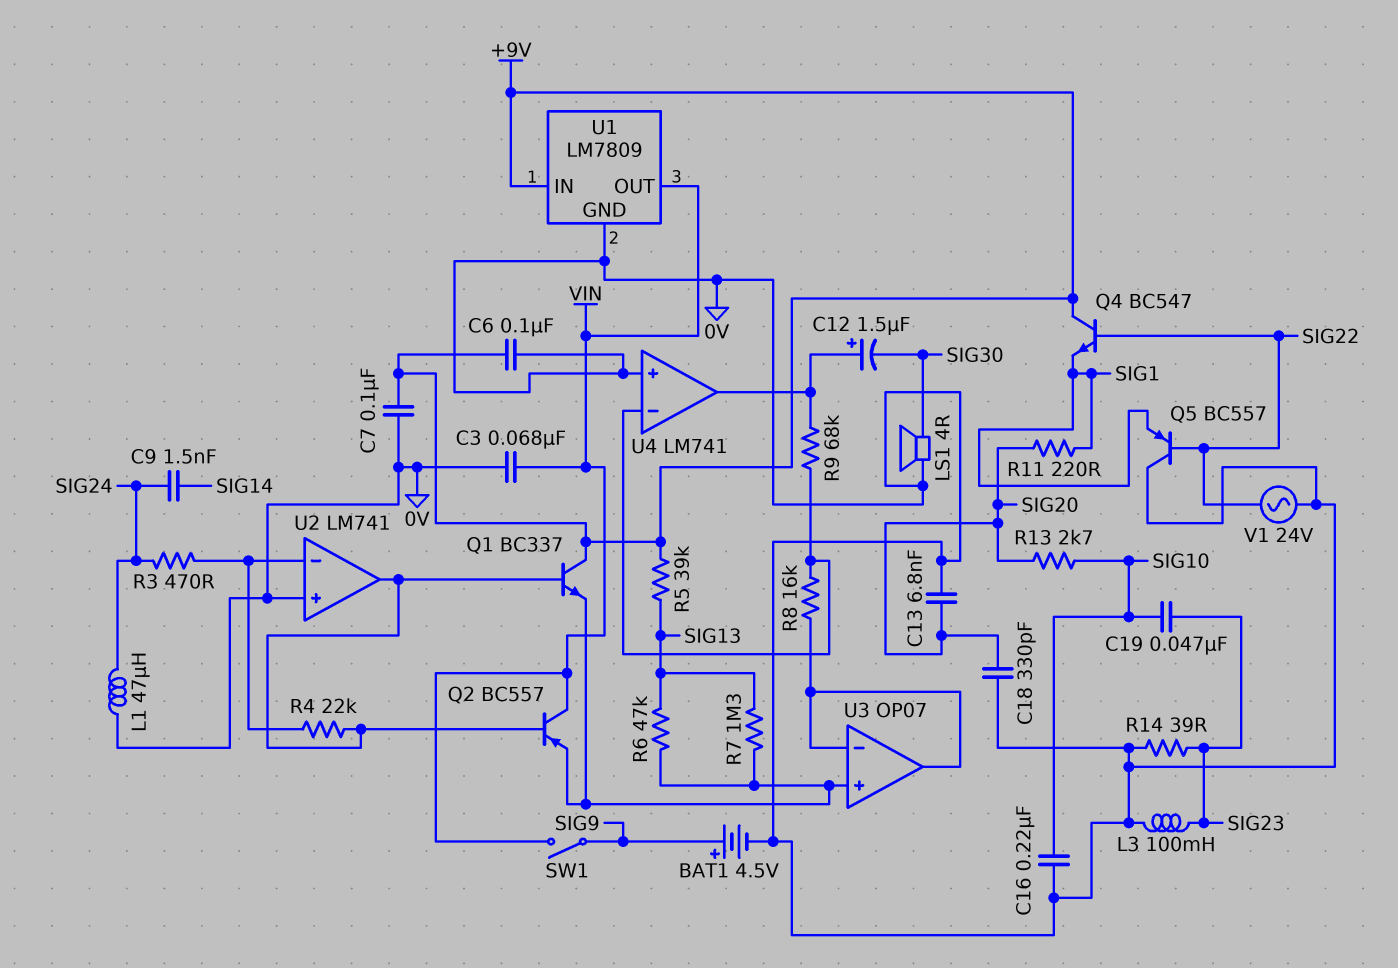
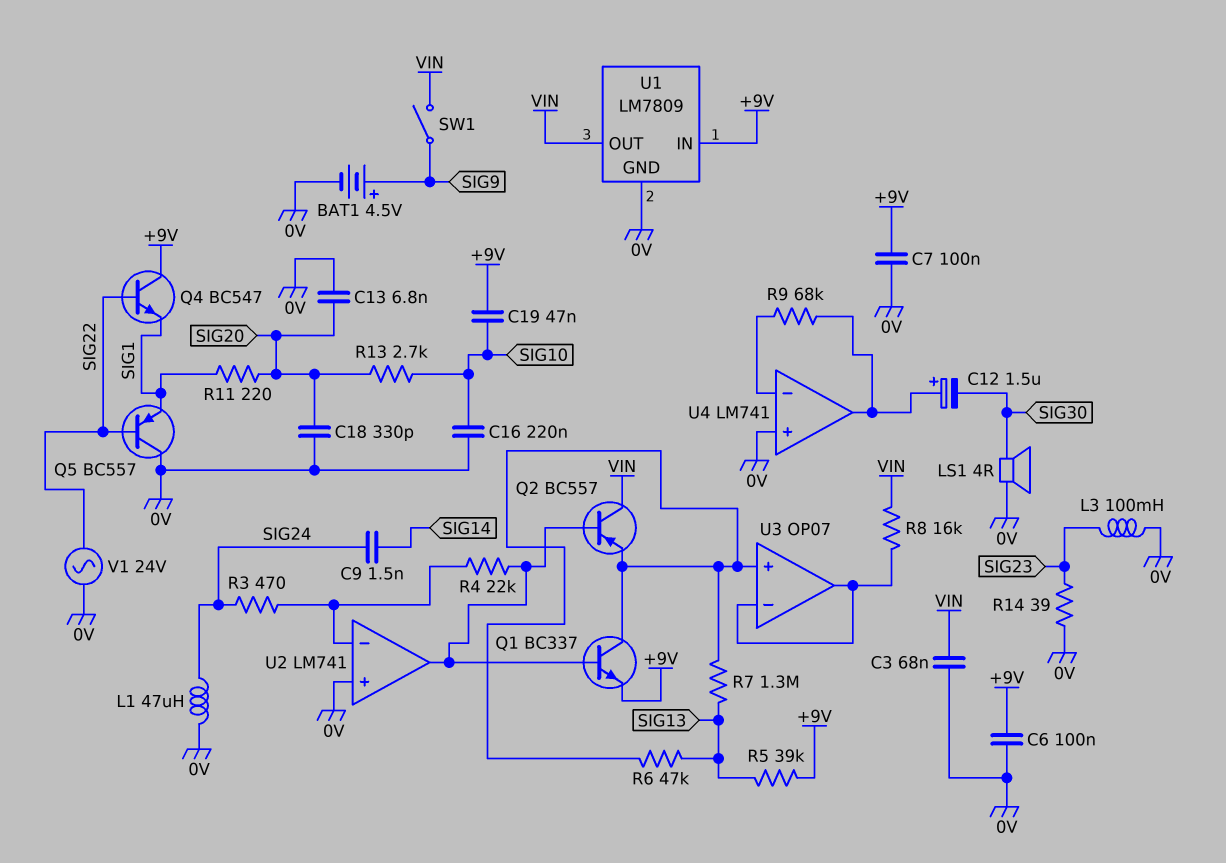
C19: 47nF (SIG10, SIG23) -> 47nF (+9V, SIG10)
Q1: NPN BC337 (B U2/out, C +9V, E U3/in+) -> NPN BC337 (B U2/out, C U3/in+, E +9V)
R8: 16k (U3/in-, U4/in-) -> 16k (U3/in-, VIN)

